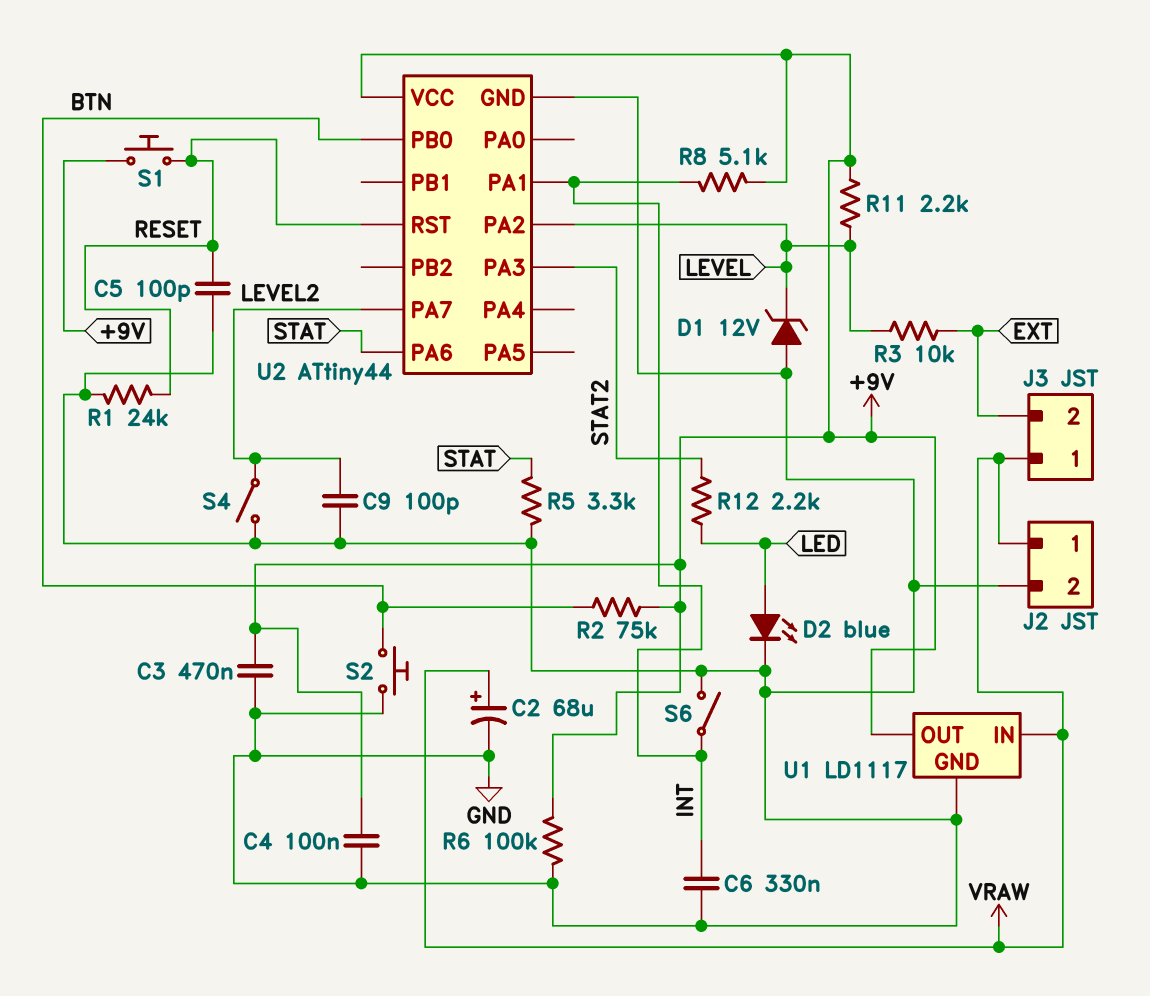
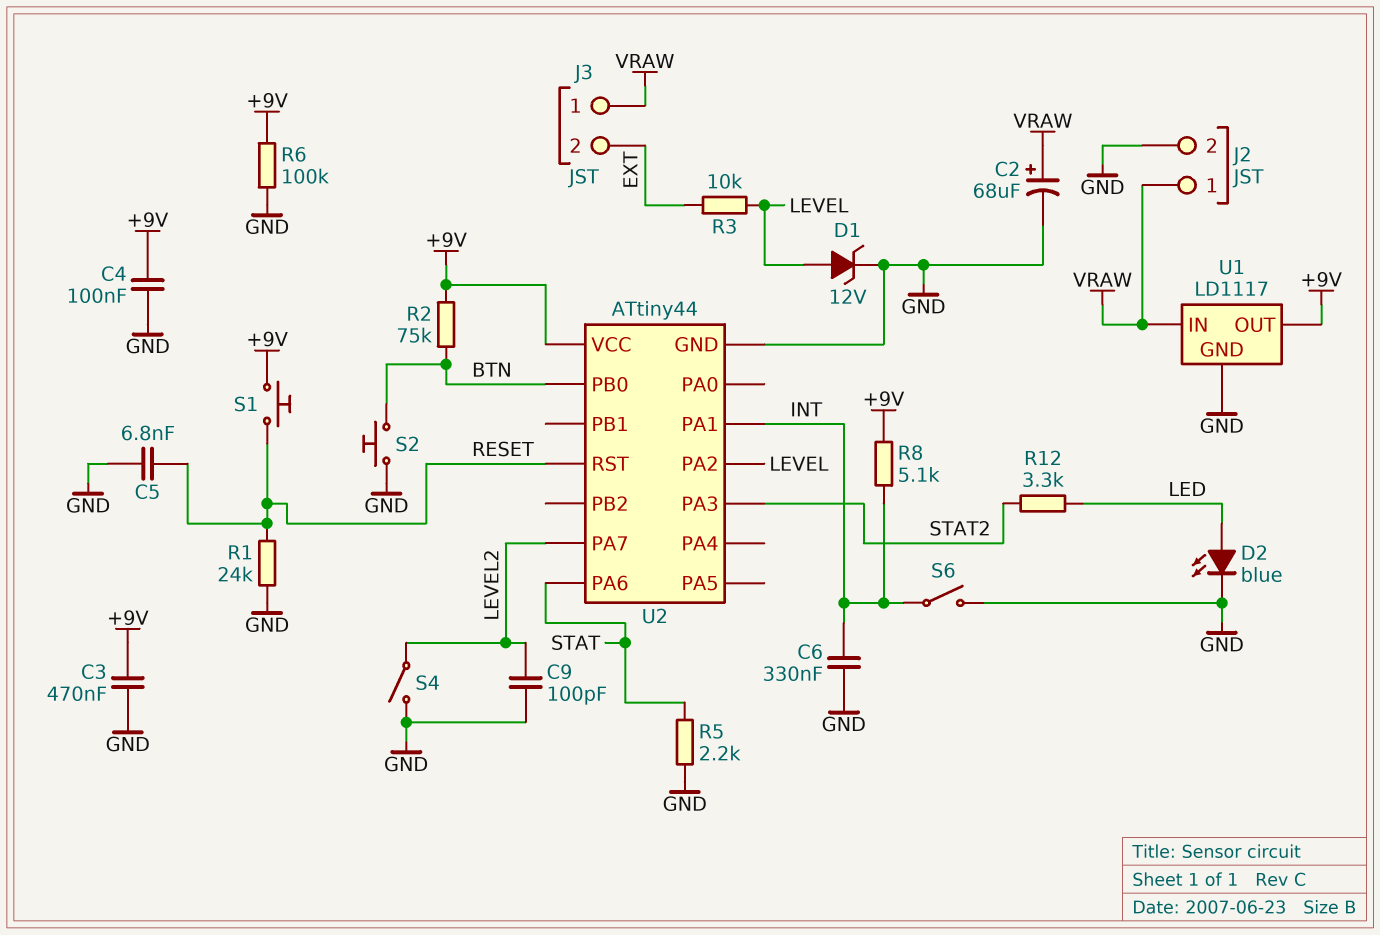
C5: 100pF (GND, RESET) -> 6.8nF (GND, RESET)
D1: zener 12V (A GND, K LEVEL) -> zener 12V (A LEVEL, K GND)
R5: 3.3k (GND, STAT) -> 2.2k (GND, STAT)
R11: 2.2k (+9V, LEVEL) -> none
R12: 2.2k (LED, STAT2) -> 3.3k (LED, STAT2)

